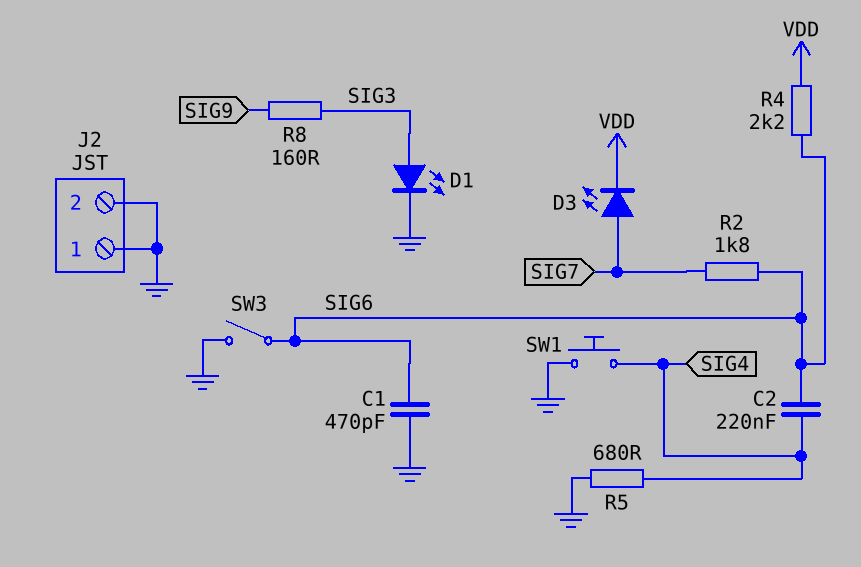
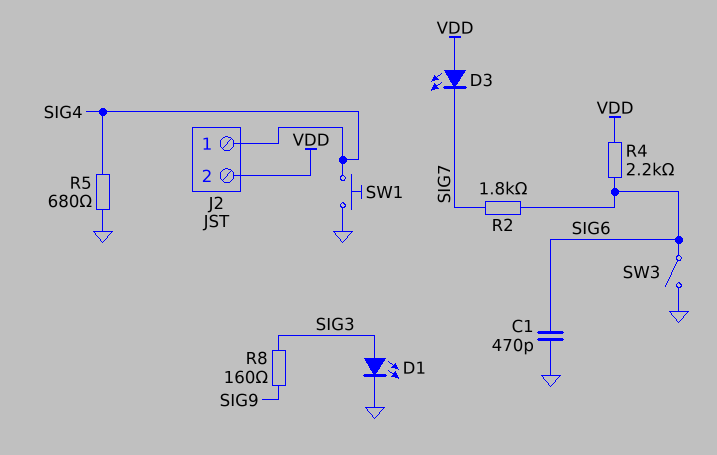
C2: 220nF (SIG4, SIG6) -> none
D3: LED (A SIG7, K VDD) -> LED (A VDD, K SIG7)
J2 pin 1: GND -> SIG4
J2 pin 2: GND -> VDD

